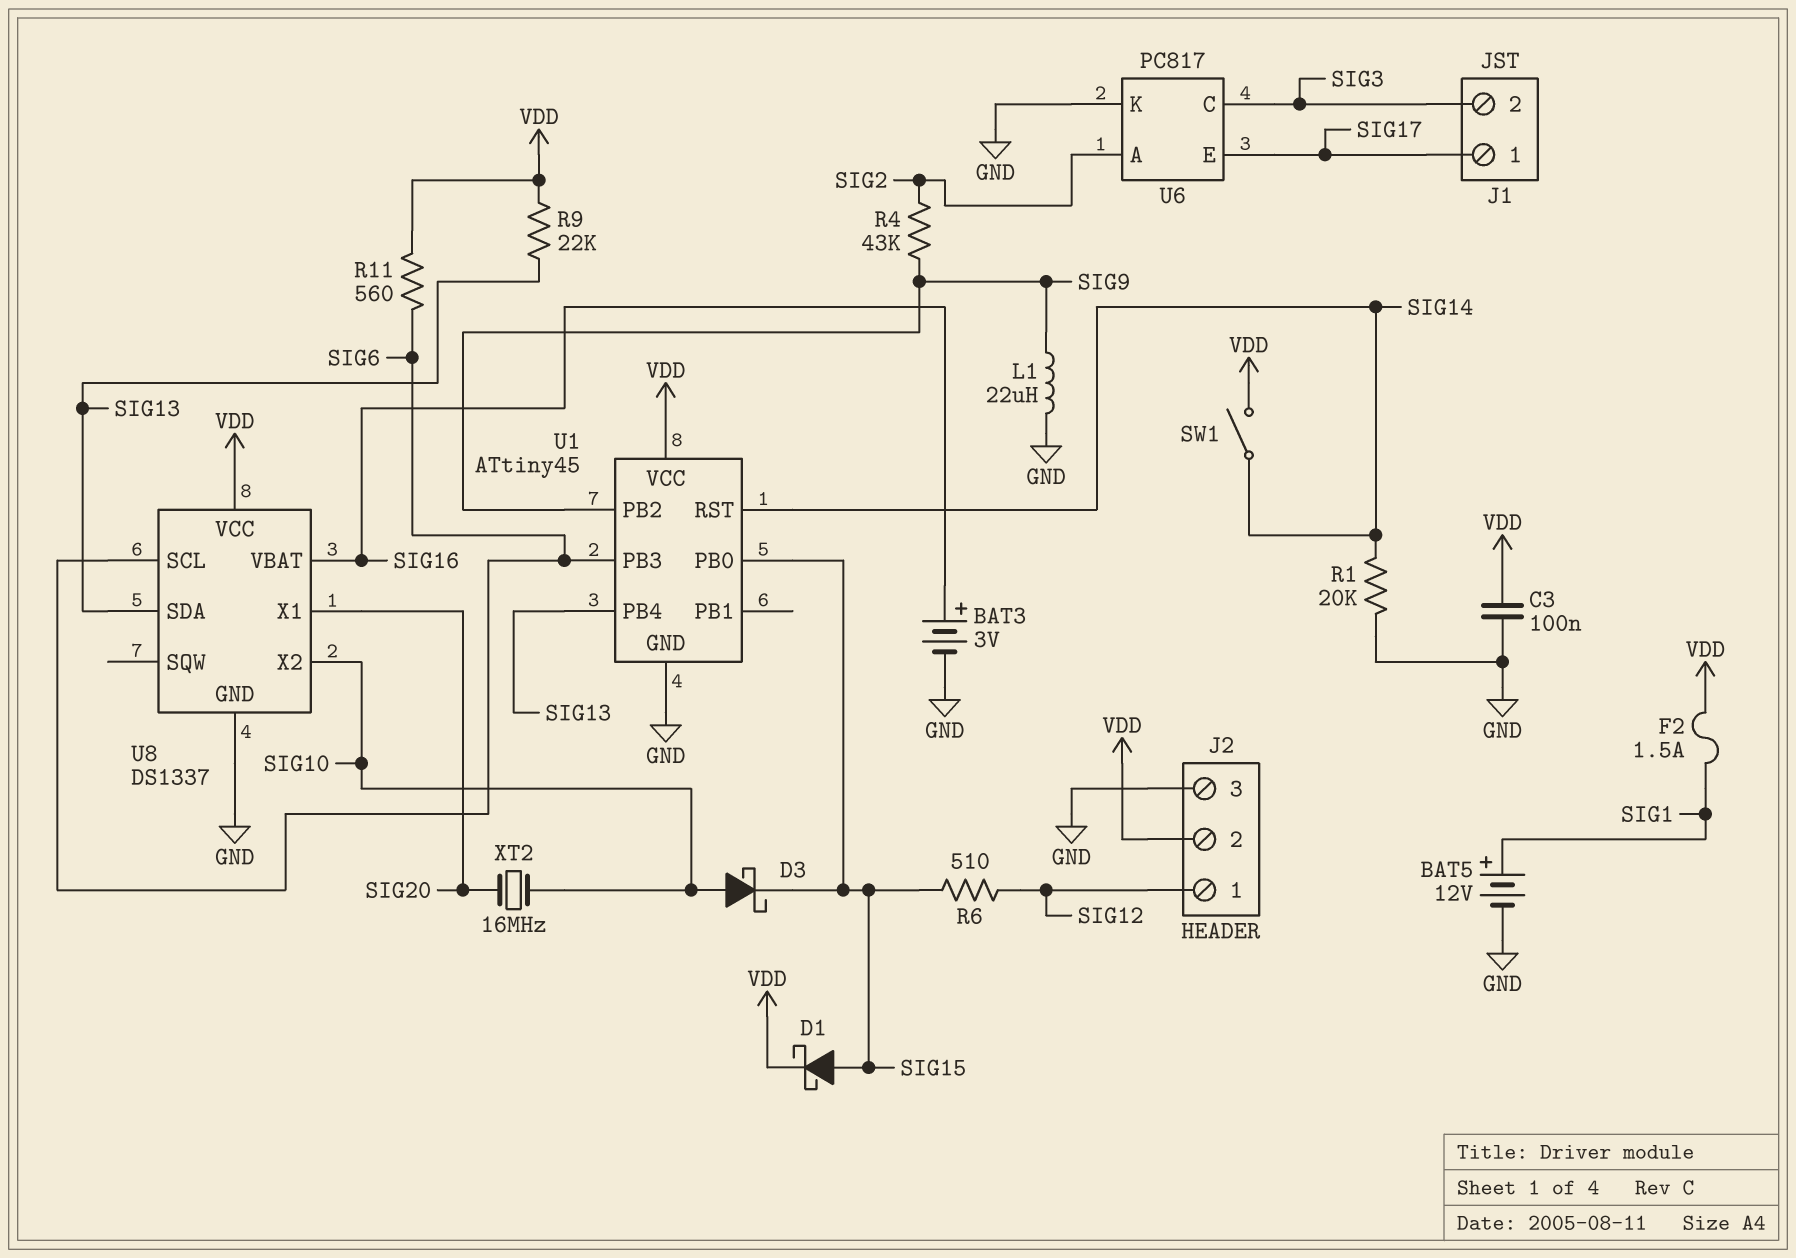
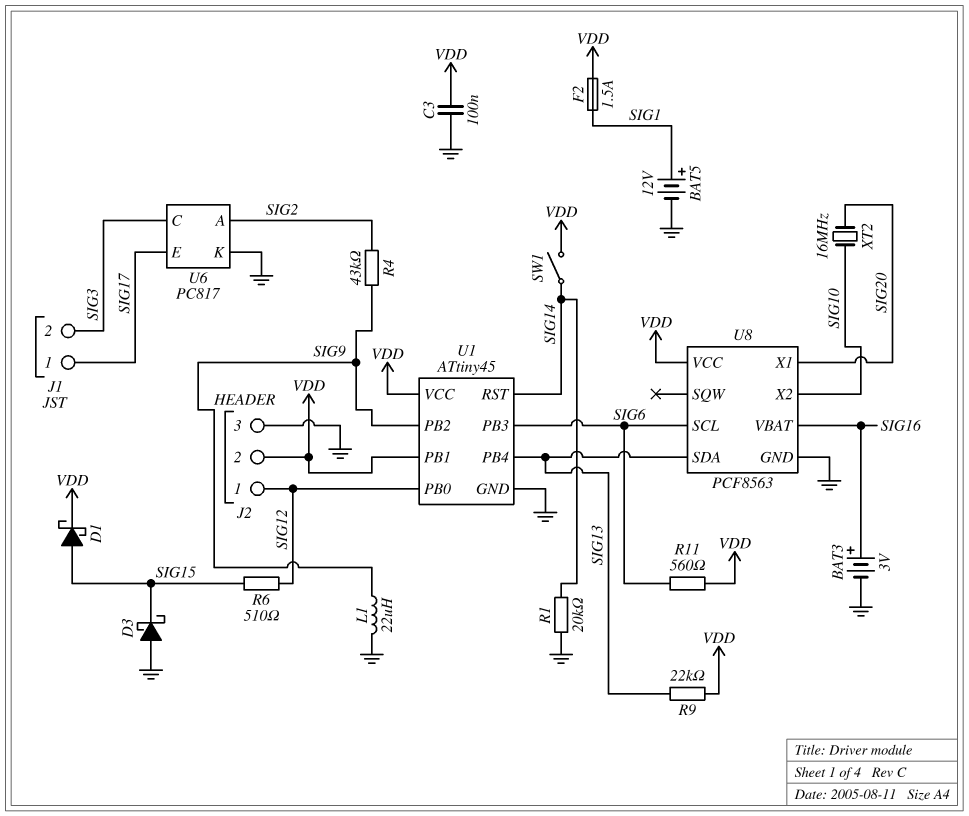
D3: schottky (A SIG10, K SIG15) -> schottky (A GND, K SIG15)
U1 pin PB0: SIG15 -> SIG12
U1 pin PB1: none -> VDD
U8: DS1337 -> PCF8563

